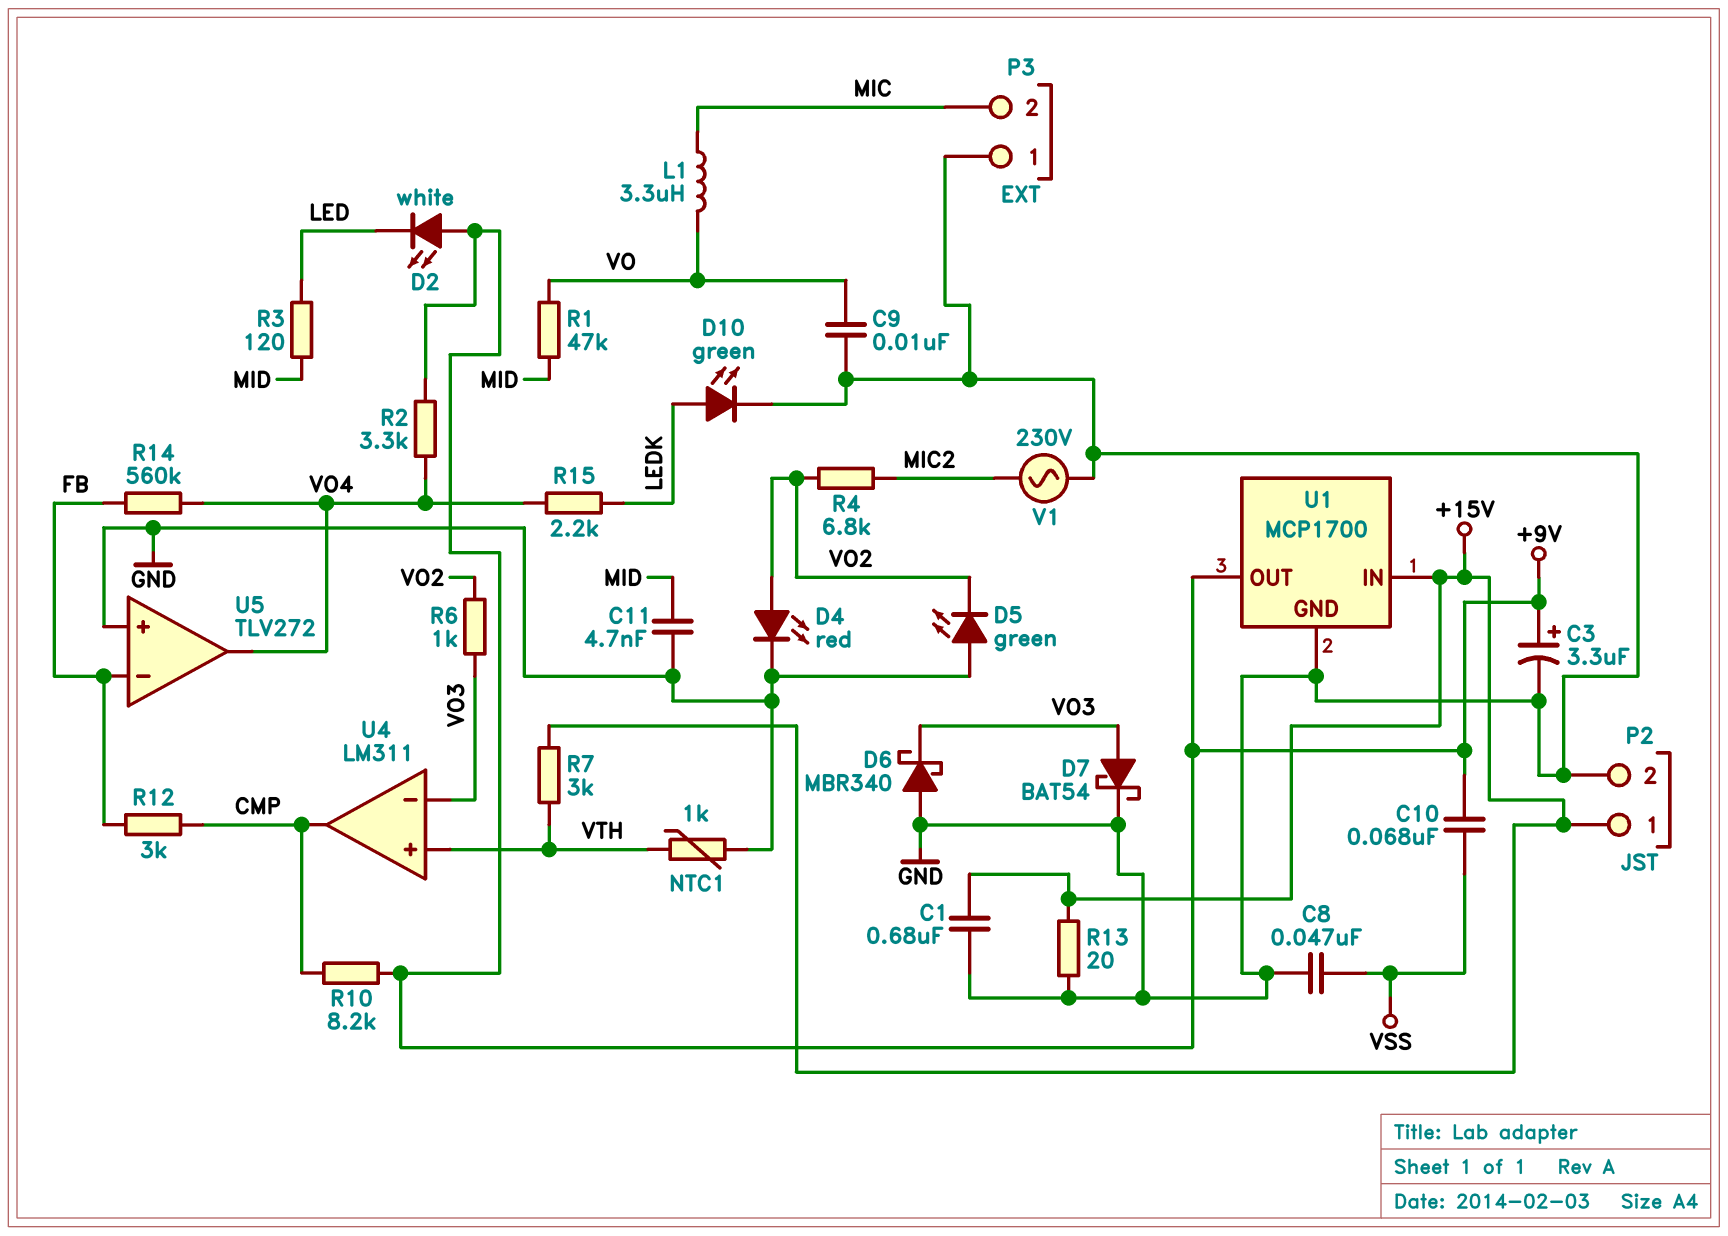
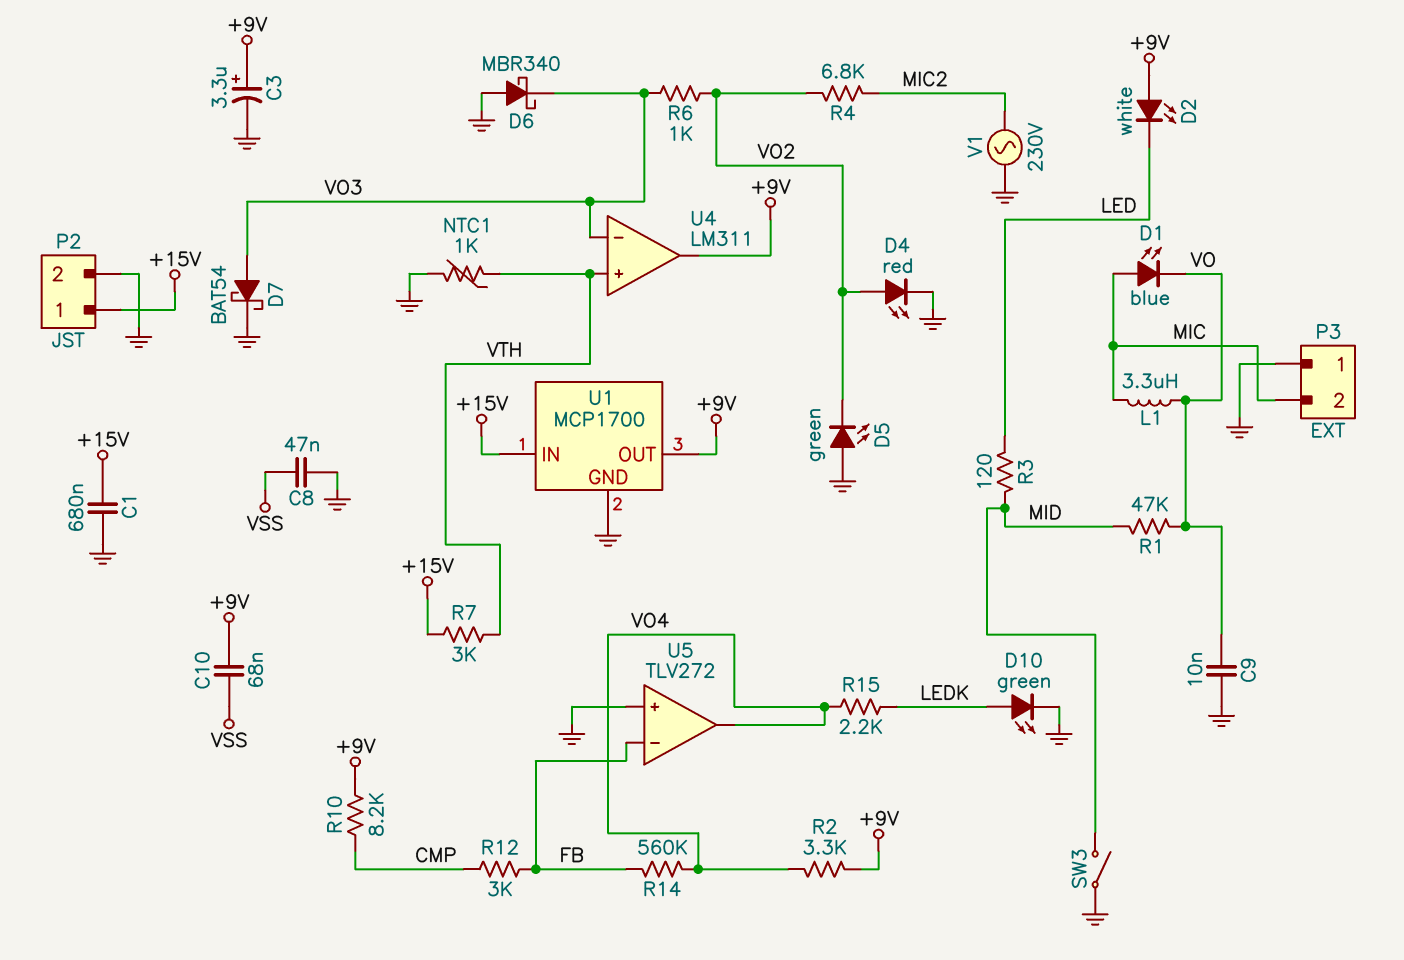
C11: 4.7nF (GND, MID) -> none
D1: none -> LED blue (A MIC, K VO)
R13: 20 (+15V, GND) -> none
SW3: none -> switch (GND, MID)
U4 pin out: CMP -> +9V

